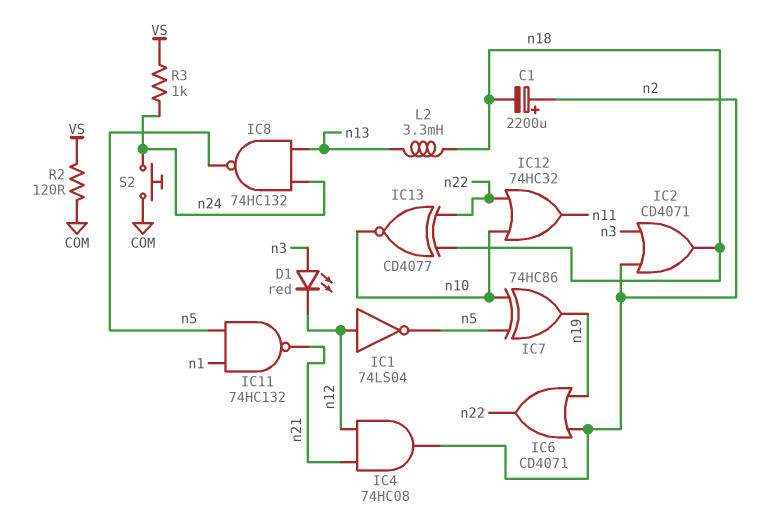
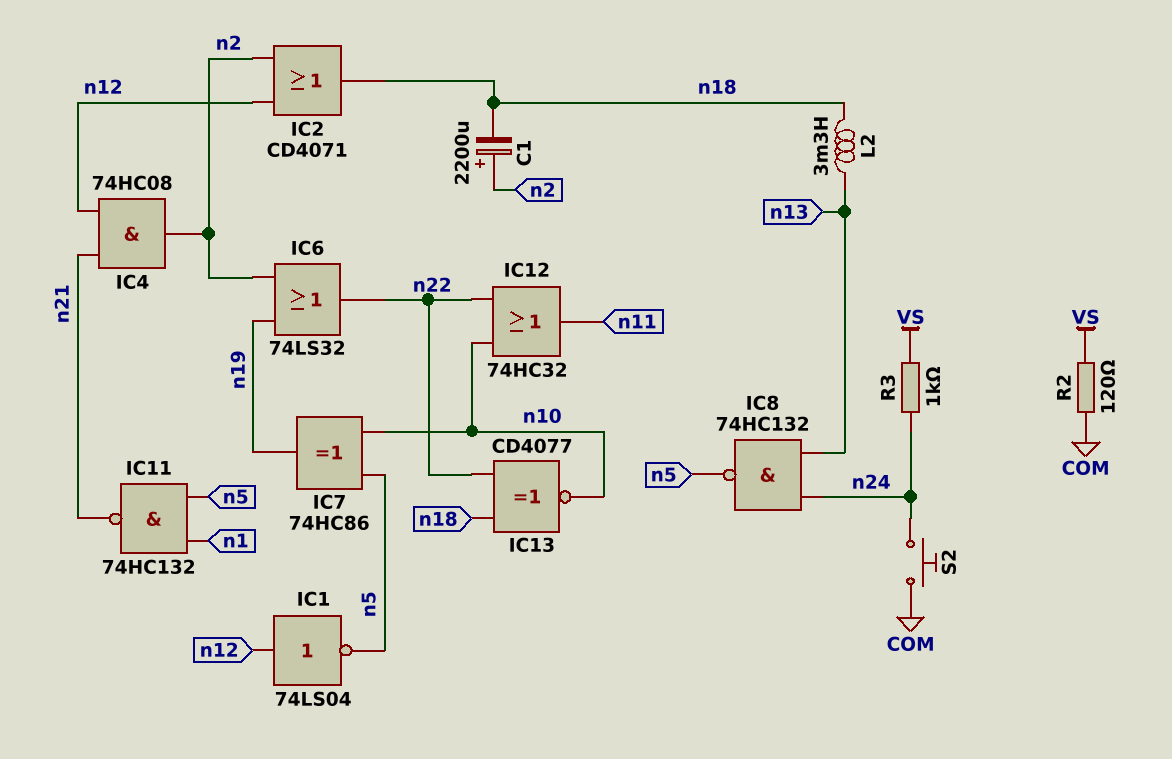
D1: LED red (A n3, K n12) -> none
IC2: OR CD4071 (in n2, in n3, out n18) -> OR CD4071 (in n2, in n12, out n18)
IC6: OR CD4071 (in n2, in n19, out n22) -> OR 74LS32 (in n2, in n19, out n22)

